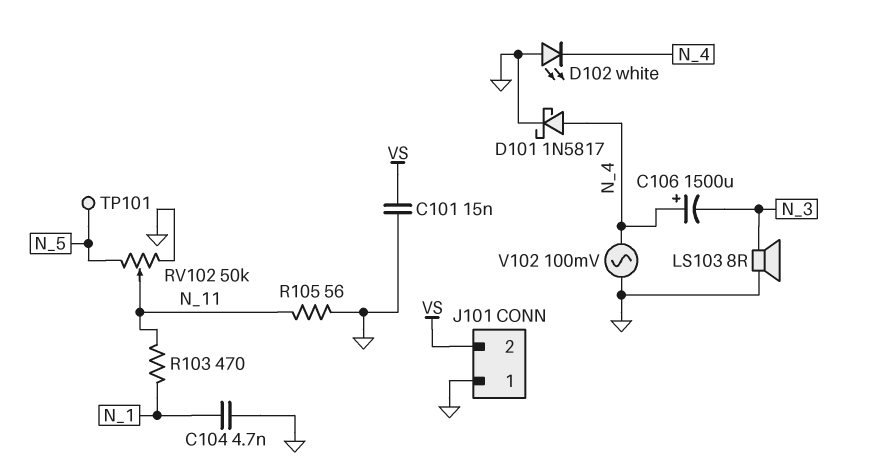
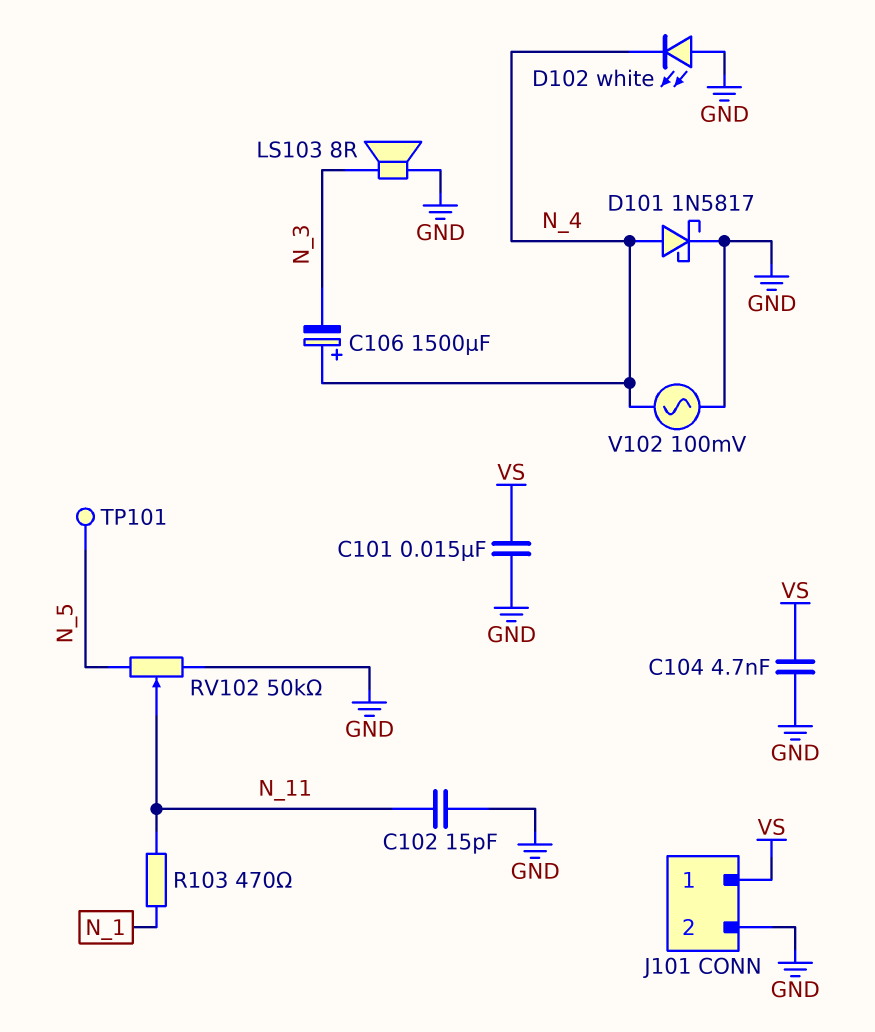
C102: none -> 15pF (GND, N_11)
C104: 4.7nF (GND, N_1) -> 4.7nF (GND, VS)
J101 pin 1: GND -> VS
J101 pin 2: VS -> GND
R105: 56 (GND, N_11) -> none

